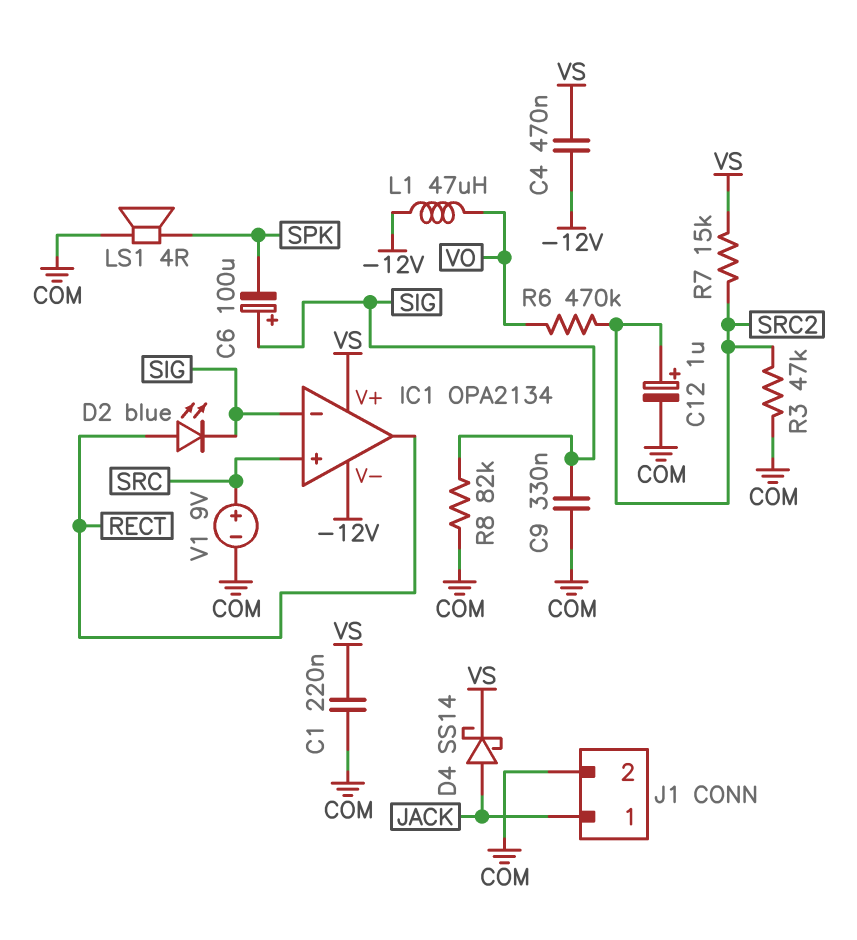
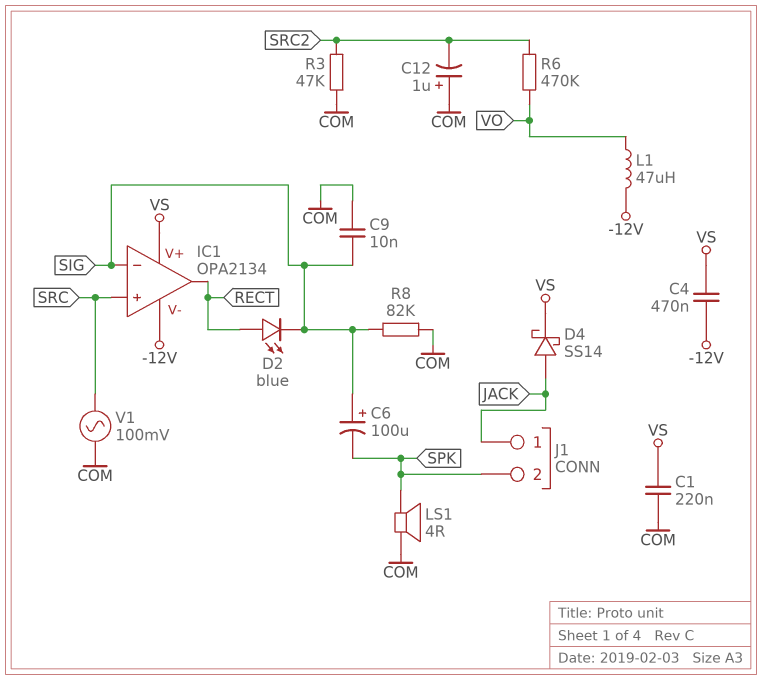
C9: 330nF (COM, SIG) -> 10nF (COM, SIG)
C12: 1uF (plus SRC2, minus COM) -> 1uF (plus COM, minus SRC2)
J1 pin 2: COM -> SPK
R7: 15k (SRC2, VS) -> none
V1: 9V (plus SRC, minus COM) -> AC 100mV (COM, SRC)

